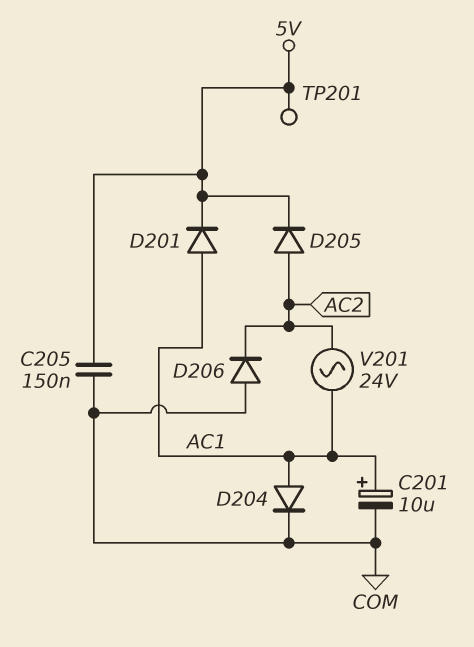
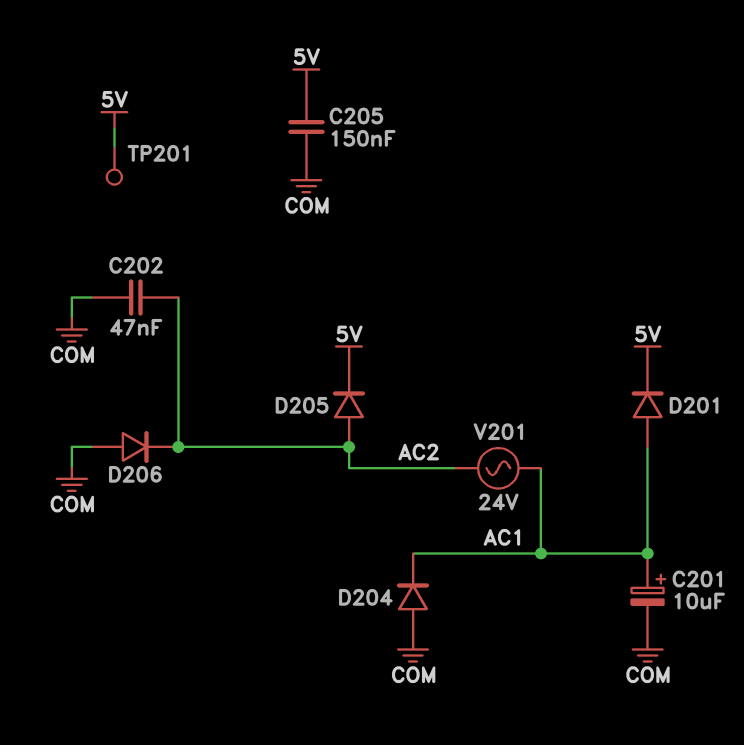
C202: none -> 47nF (AC2, COM)
D204: diode (A AC1, K COM) -> diode (A COM, K AC1)

